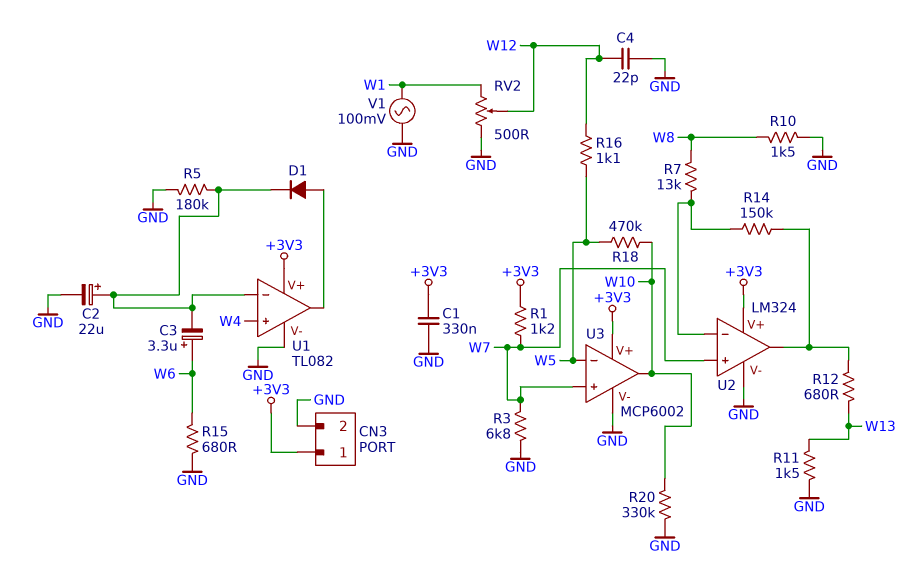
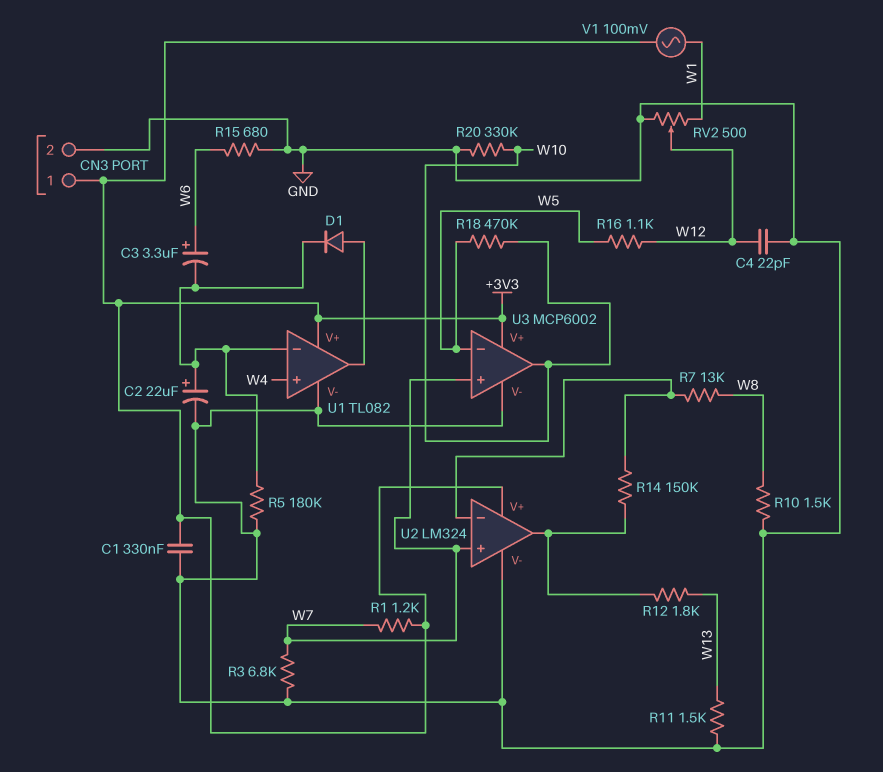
R12: 680 (U2/out, W13) -> 1.8k (U2/out, W13)
V1: AC 100mV (GND, W1) -> AC 100mV (+3V3, W1)

